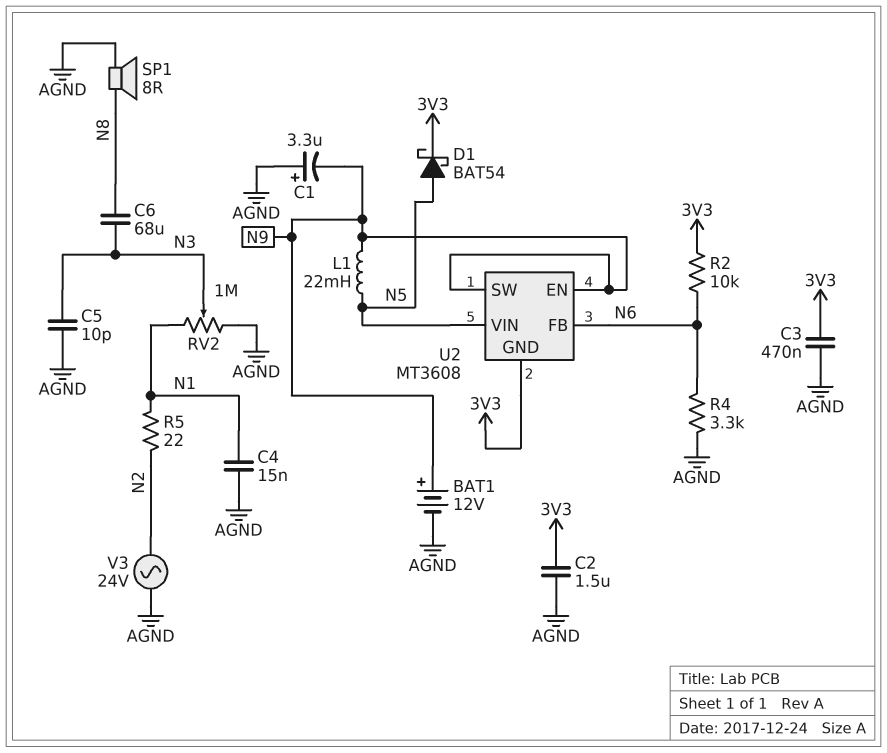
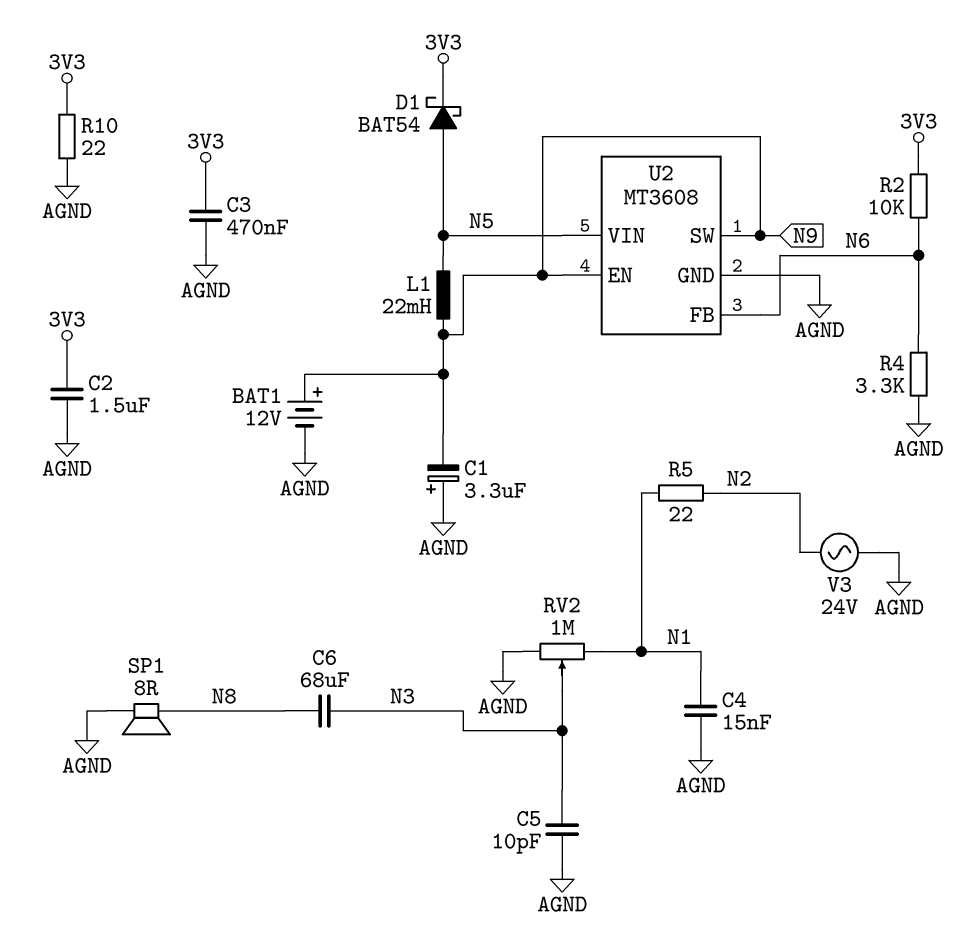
R10: none -> 22 (3V3, AGND)
U2 pin GND: 3V3 -> AGND

